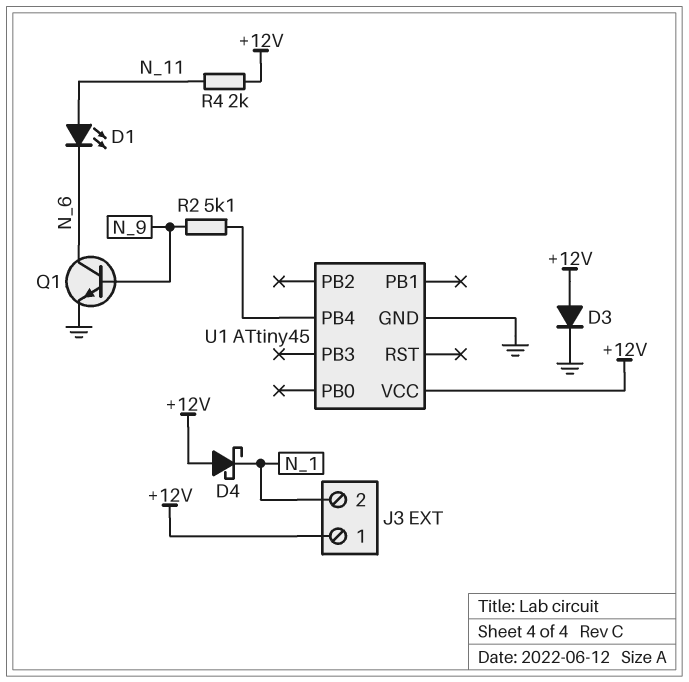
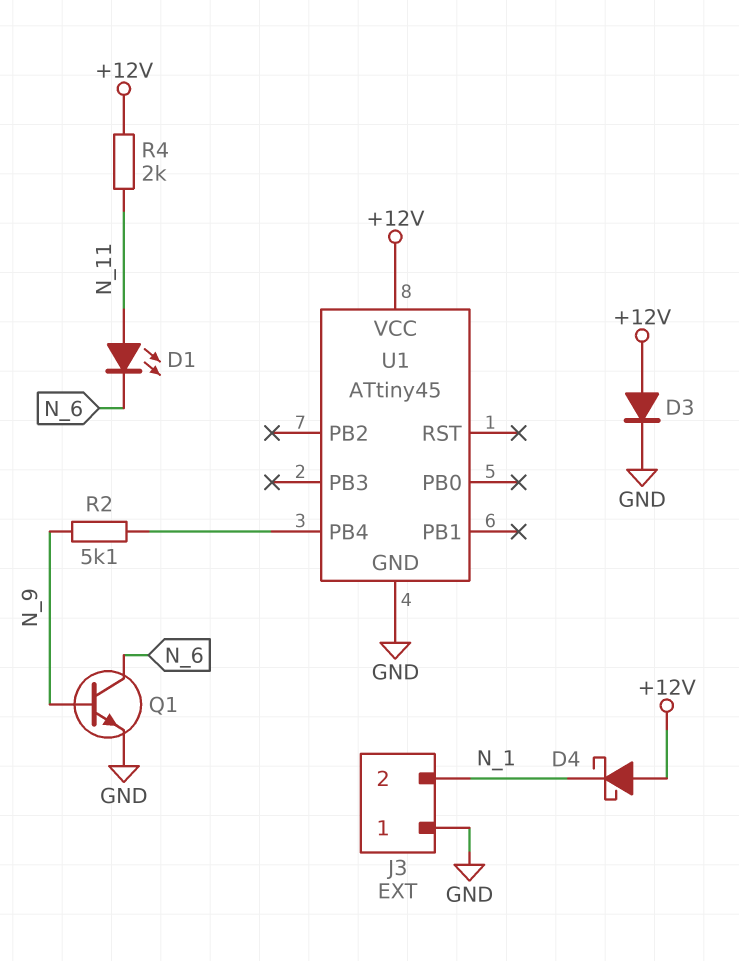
J3 pin 1: +12V -> GND

